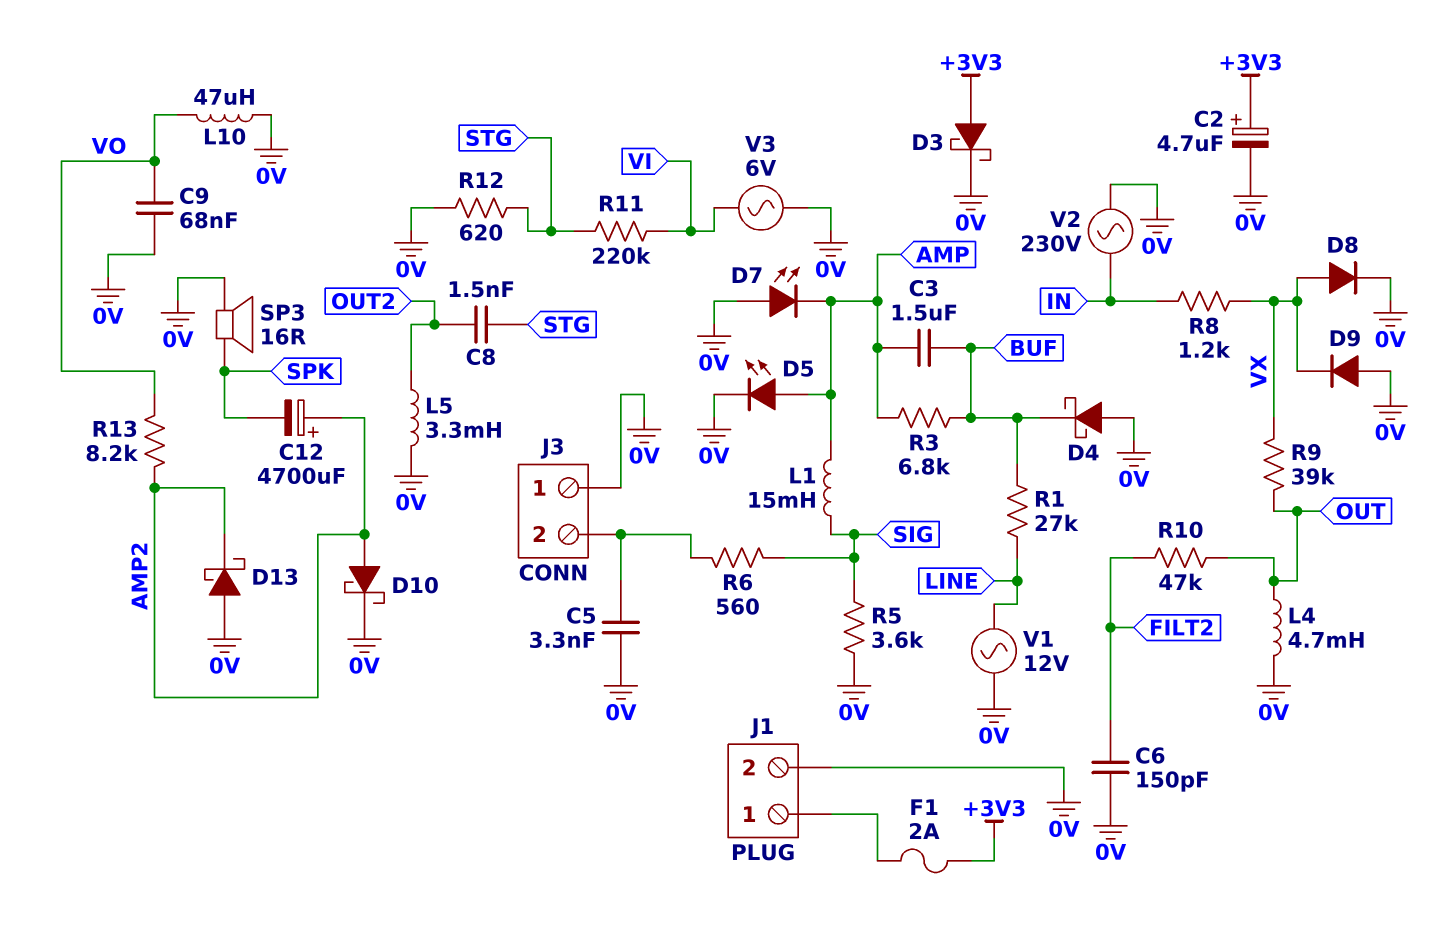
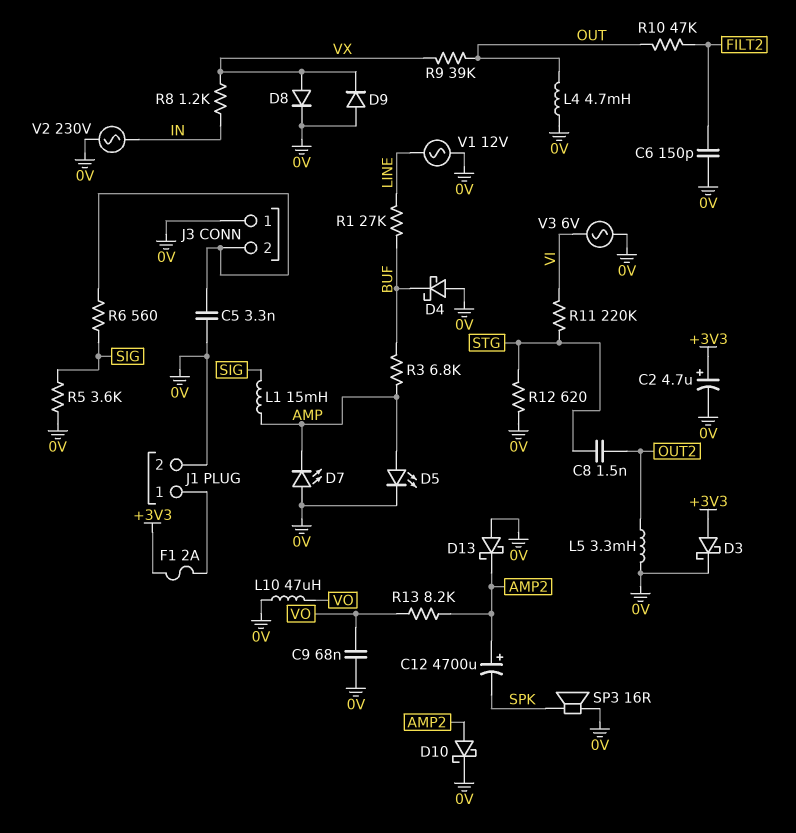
C3: 1.5uF (AMP, BUF) -> none

